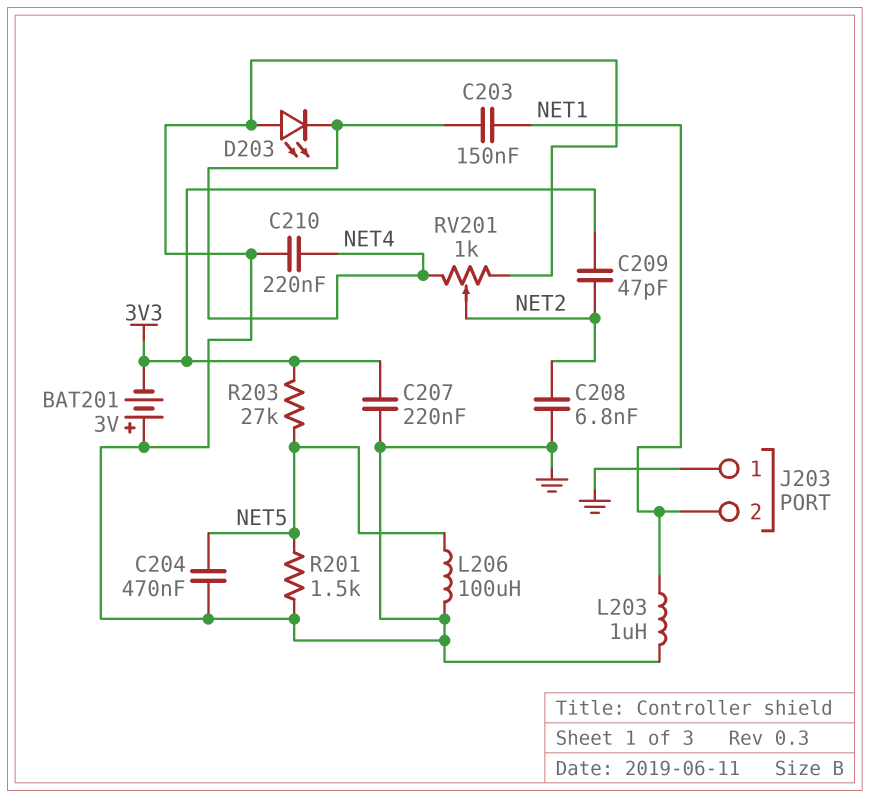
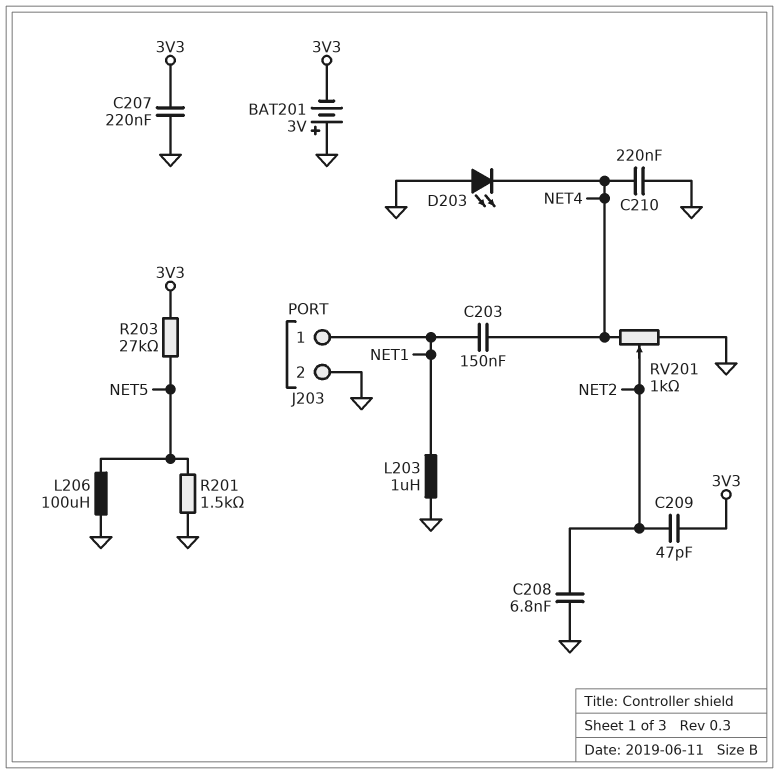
C204: 470nF (GND, NET5) -> none
J203 pin 1: GND -> NET1
J203 pin 2: NET1 -> GND

